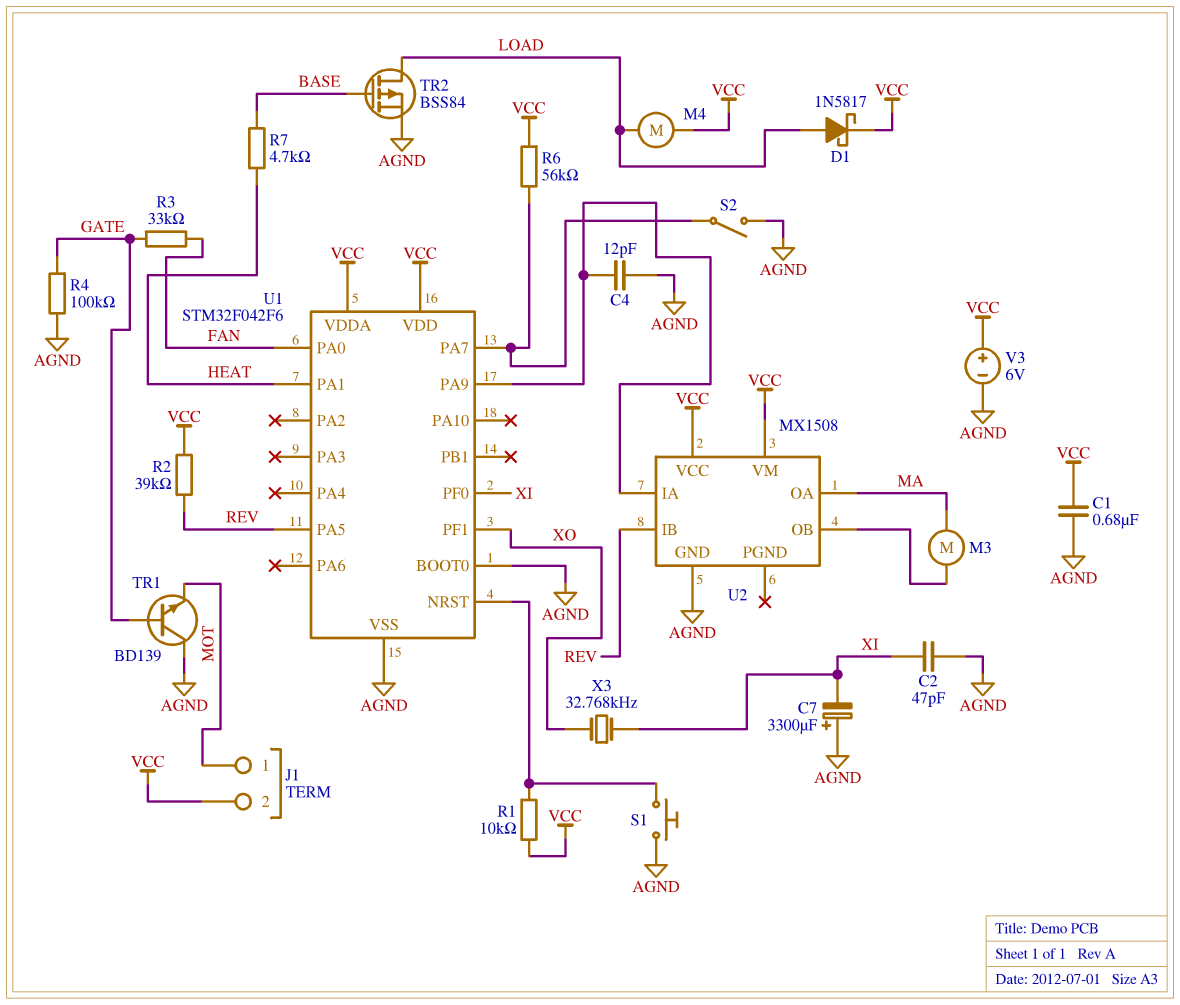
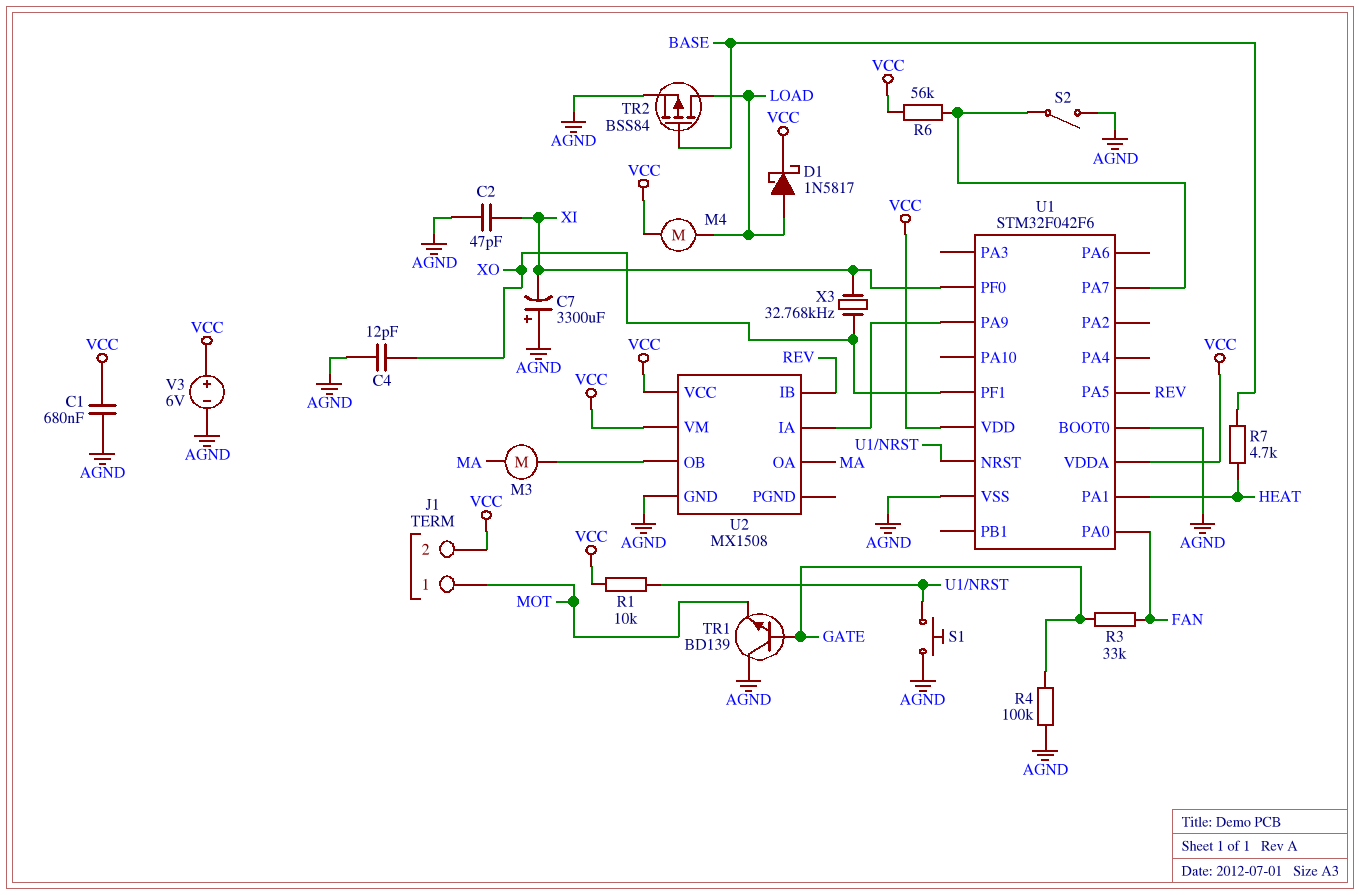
C4: 12pF (AGND, U1/PA9) -> 12pF (AGND, XO)
R2: 39k (REV, VCC) -> none

